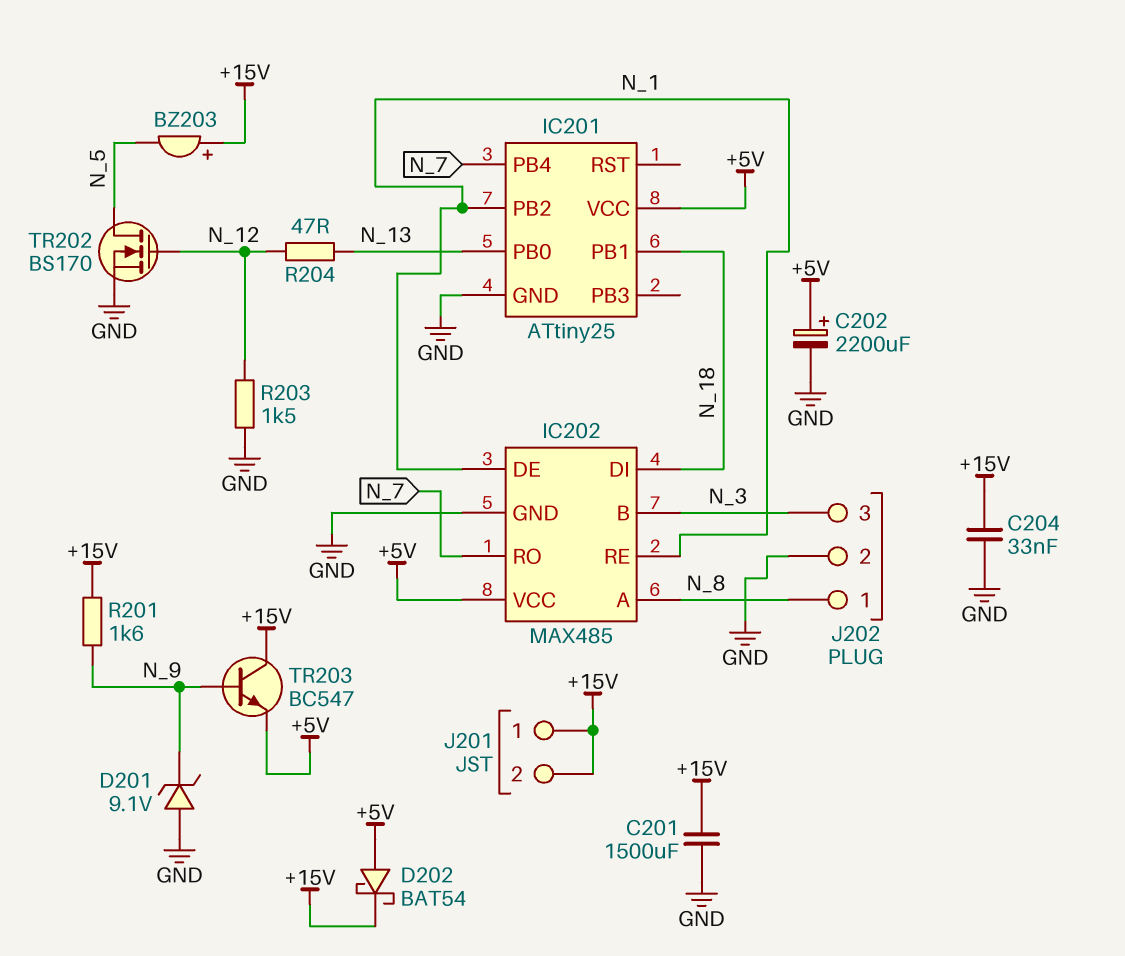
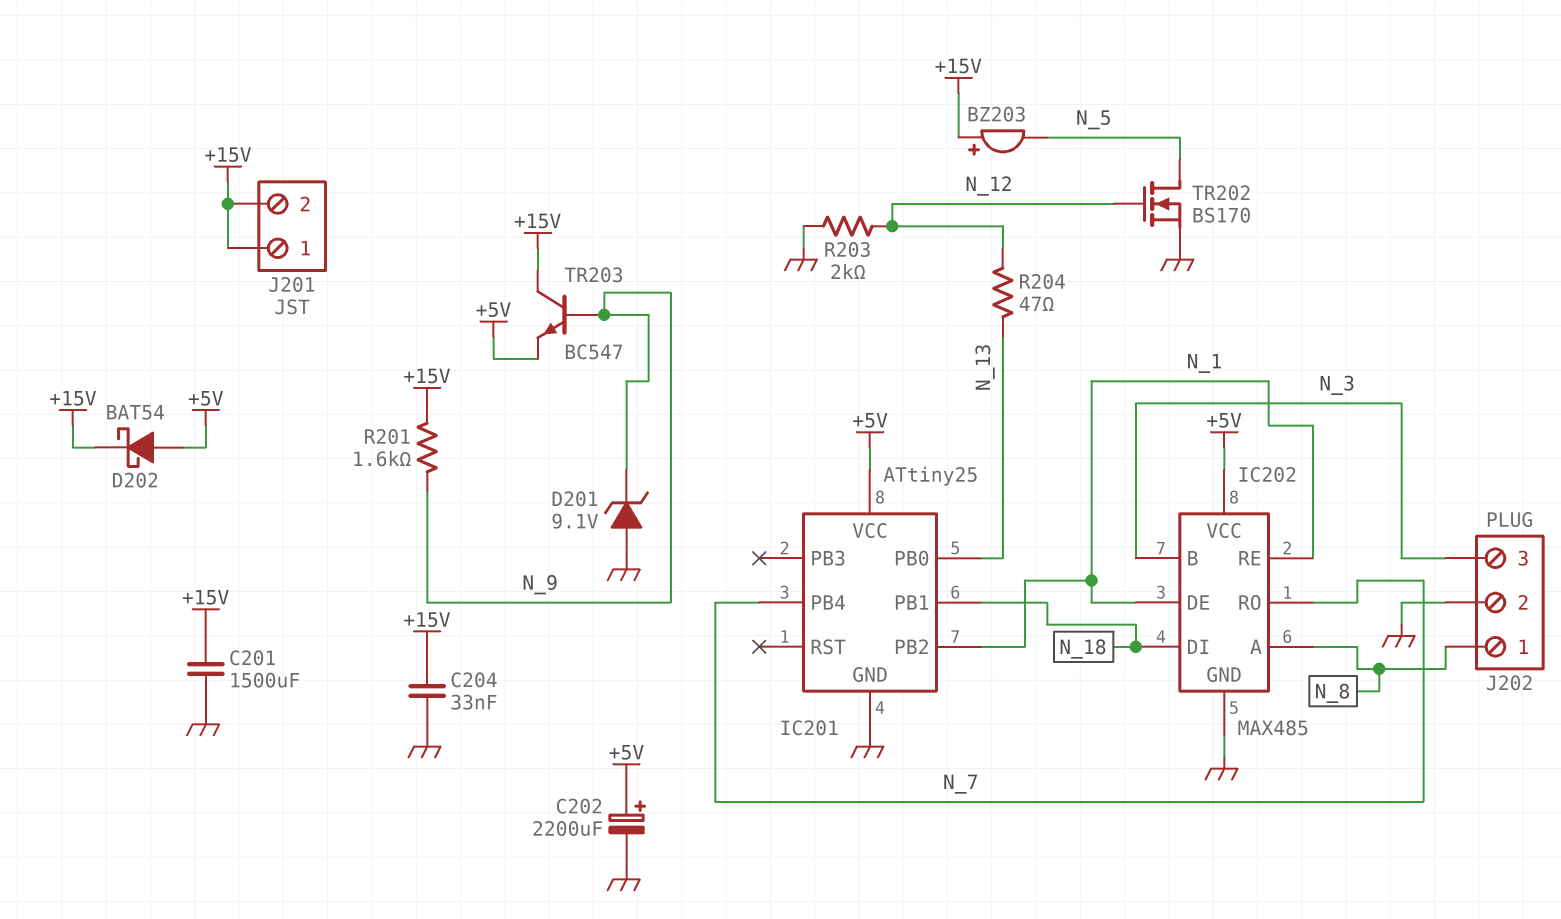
R203: 1.5k (GND, N_12) -> 2k (GND, N_12)

